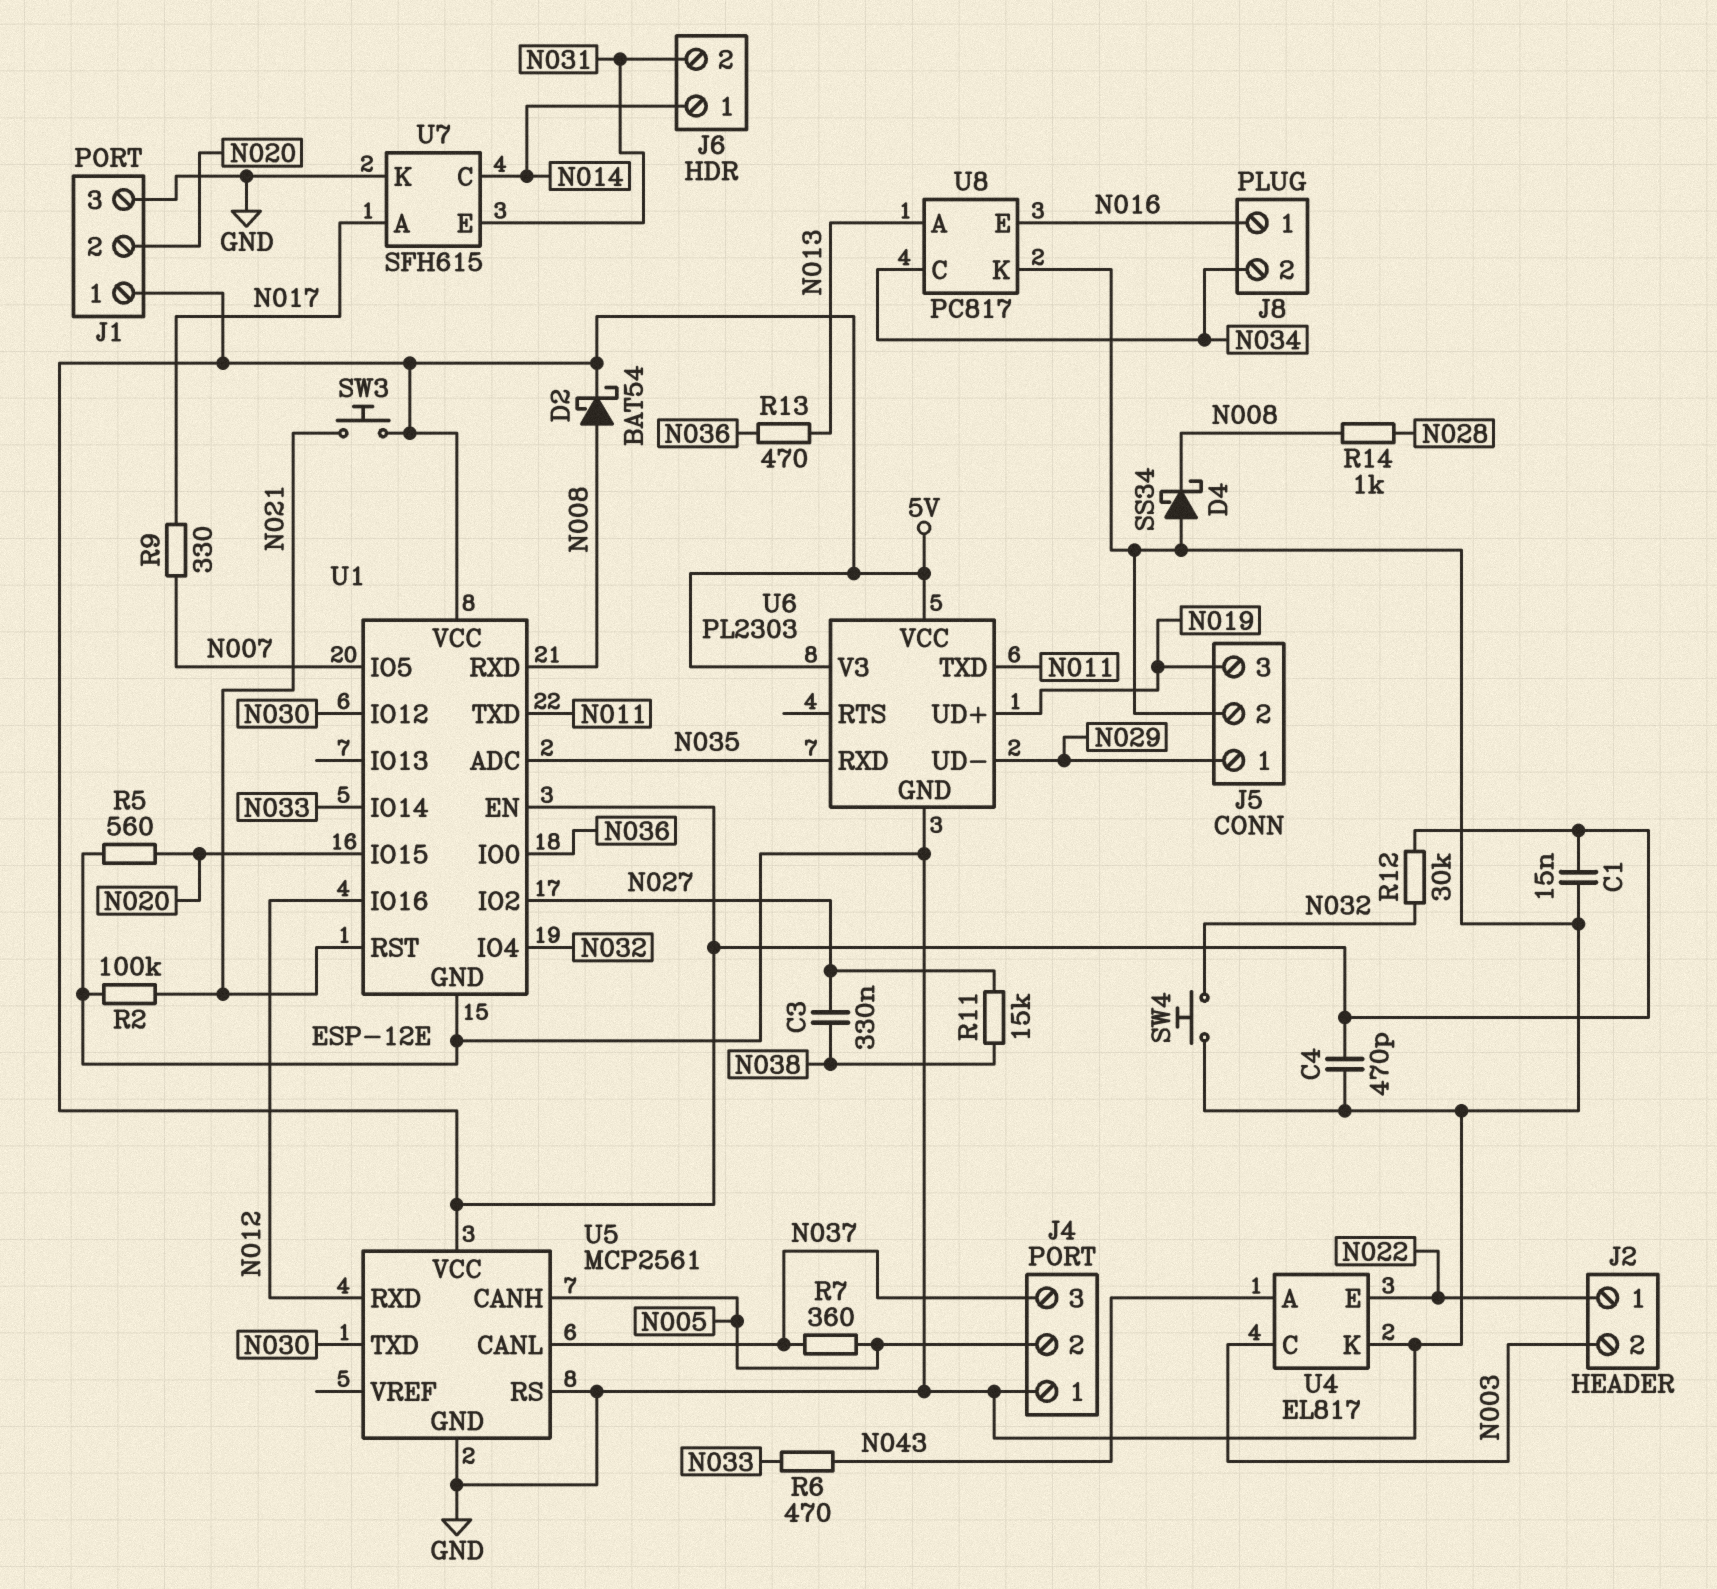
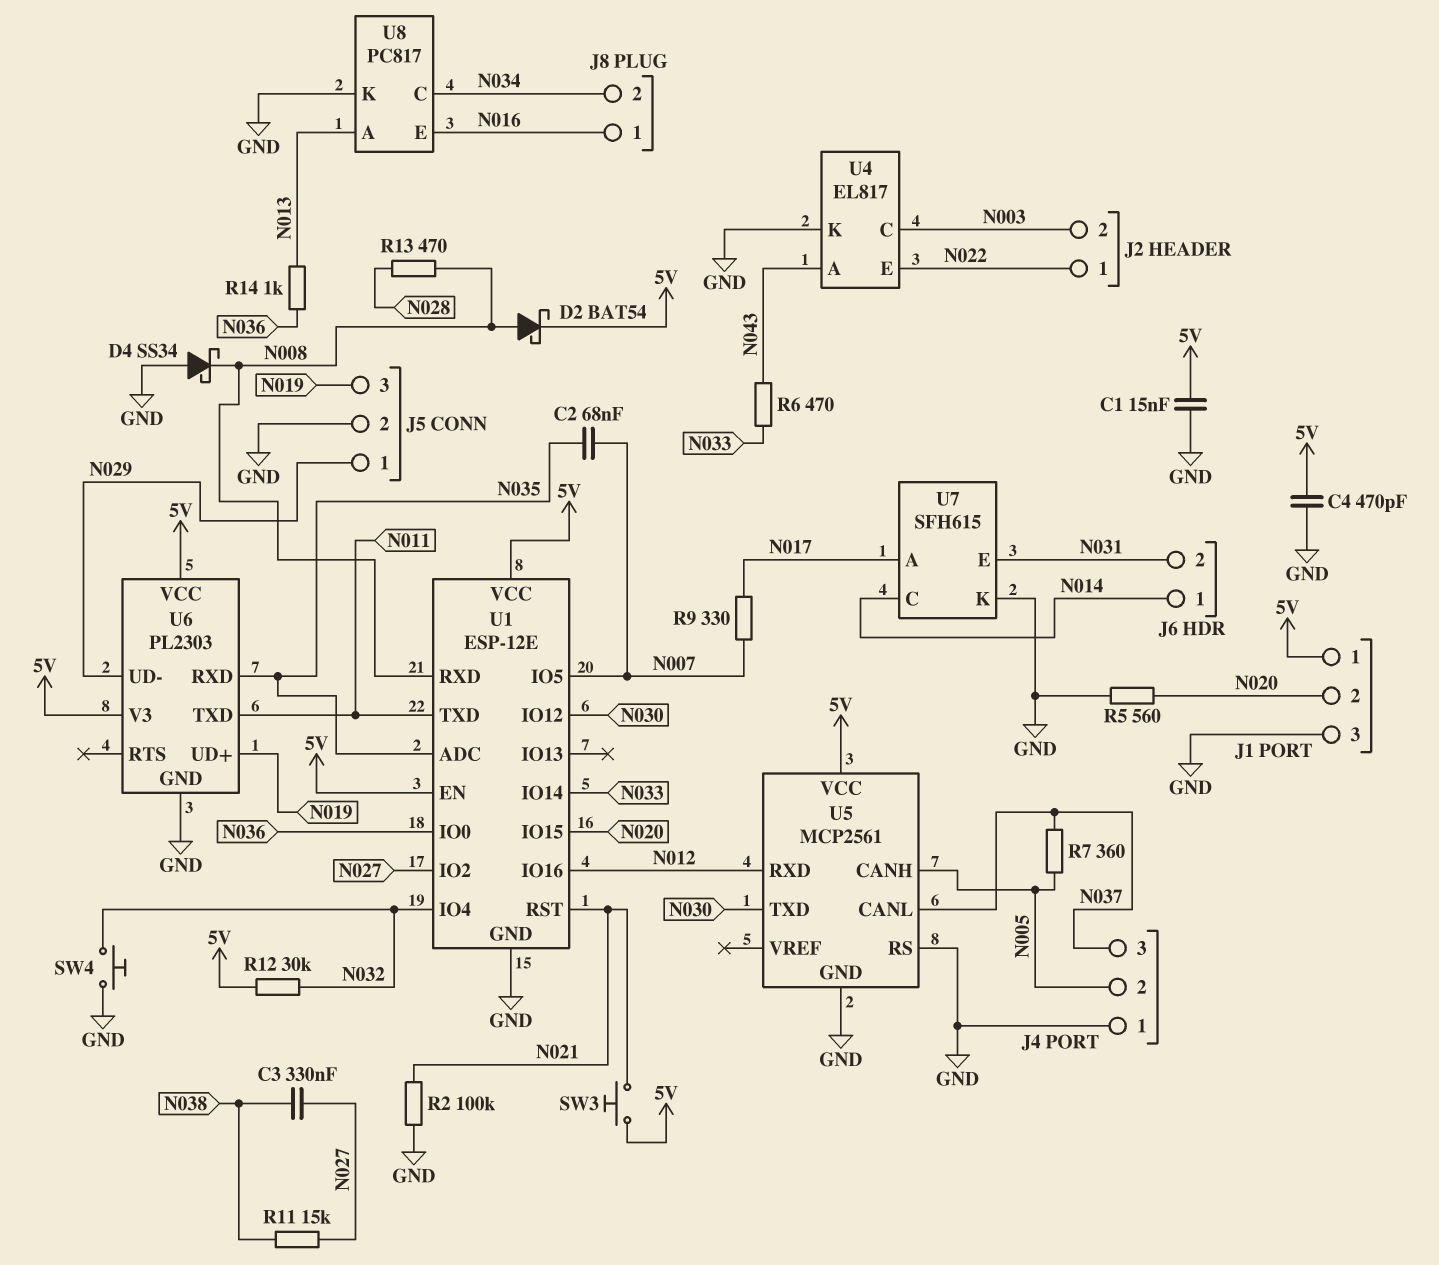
C2: none -> 68nF (N007, N035)
R13: 470 (N013, N036) -> 470 (N008, N028)
R14: 1k (N008, N028) -> 1k (N013, N036)

